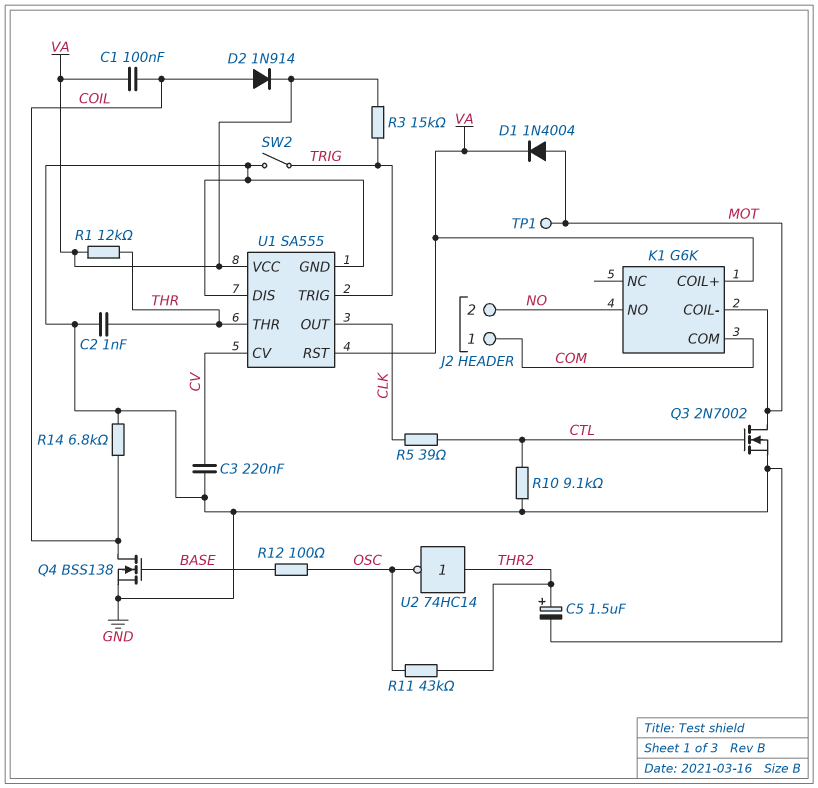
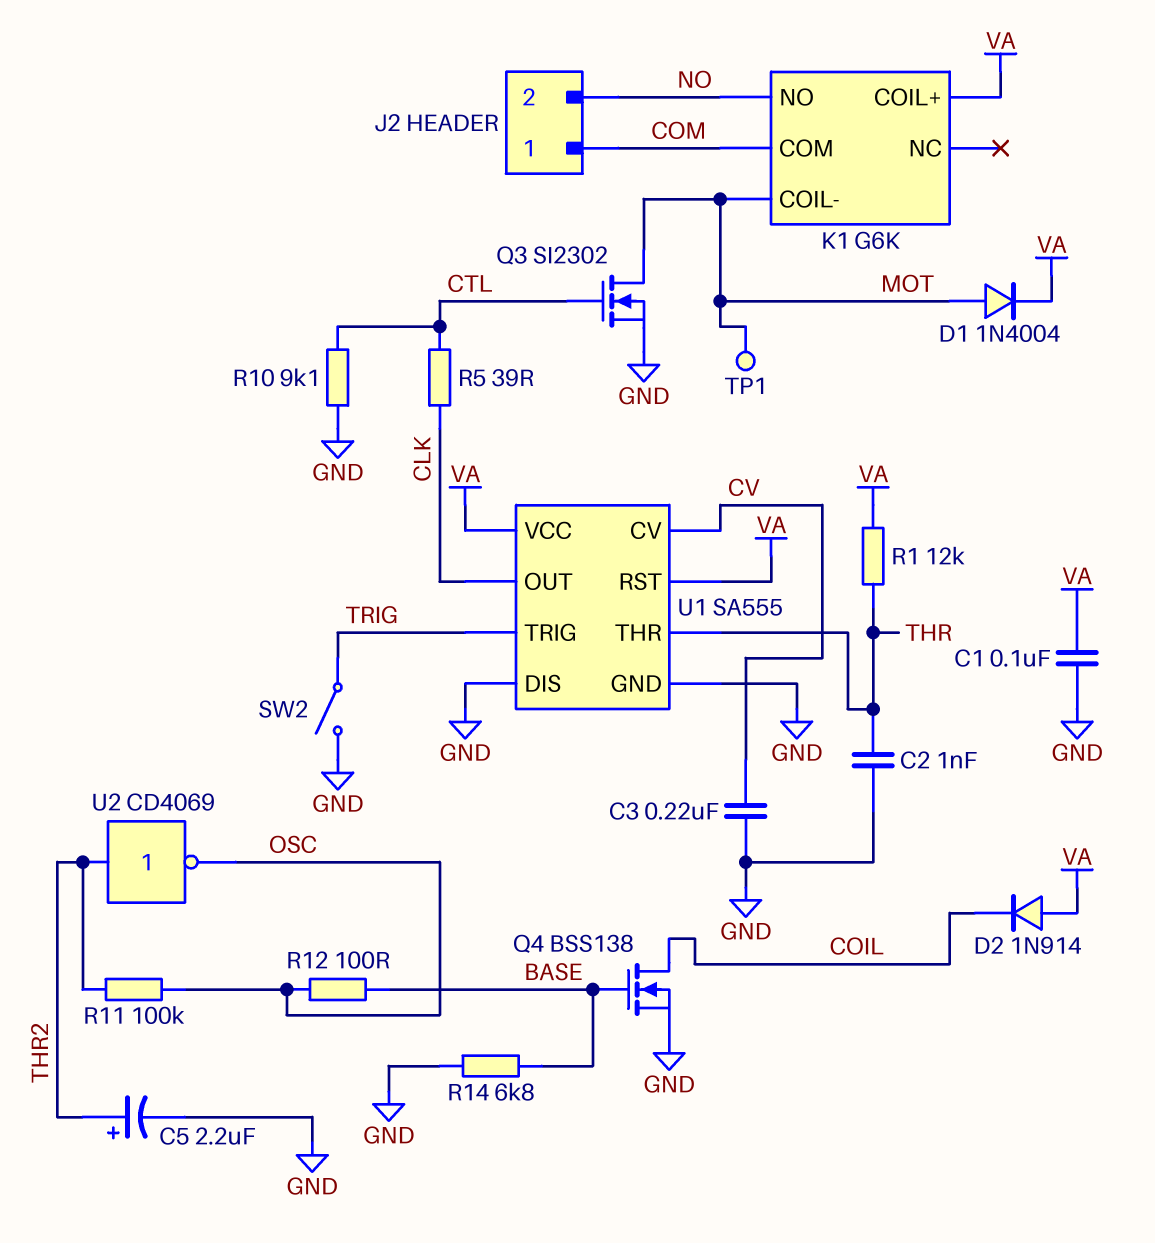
C1: 100nF (COIL, VA) -> 100nF (GND, VA)
C5: 1.5uF (plus THR2, minus GND) -> 2.2uF (plus THR2, minus GND)
D2: diode 1N914 (A COIL, K VA) -> diode 1N914 (A VA, K COIL)
Q3: NMOS 2N7002 (G CTL, D MOT, S GND) -> NMOS SI2302 (G CTL, D MOT, S GND)
R3: 15k (TRIG, VA) -> none
R11: 43k (OSC, THR2) -> 100k (OSC, THR2)
R14: 6.8k (COIL, GND) -> 6.8k (BASE, GND)
U2: NOT 74HC14 (in THR2, out OSC) -> NOT CD4069 (in THR2, out OSC)

